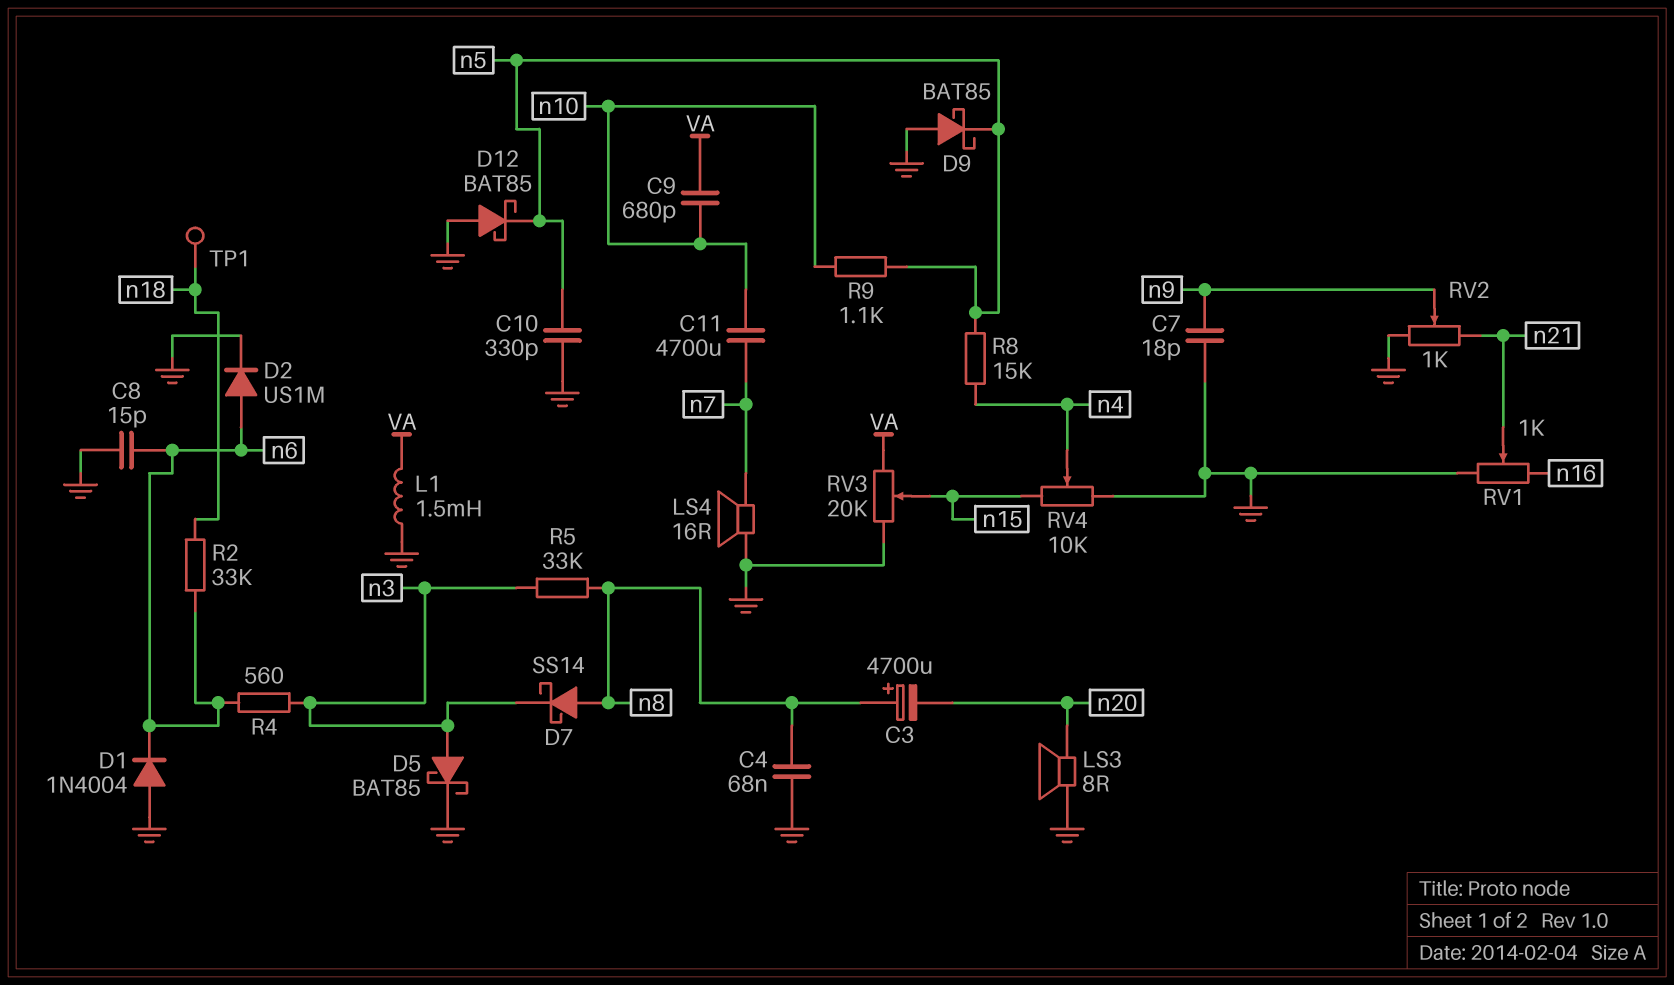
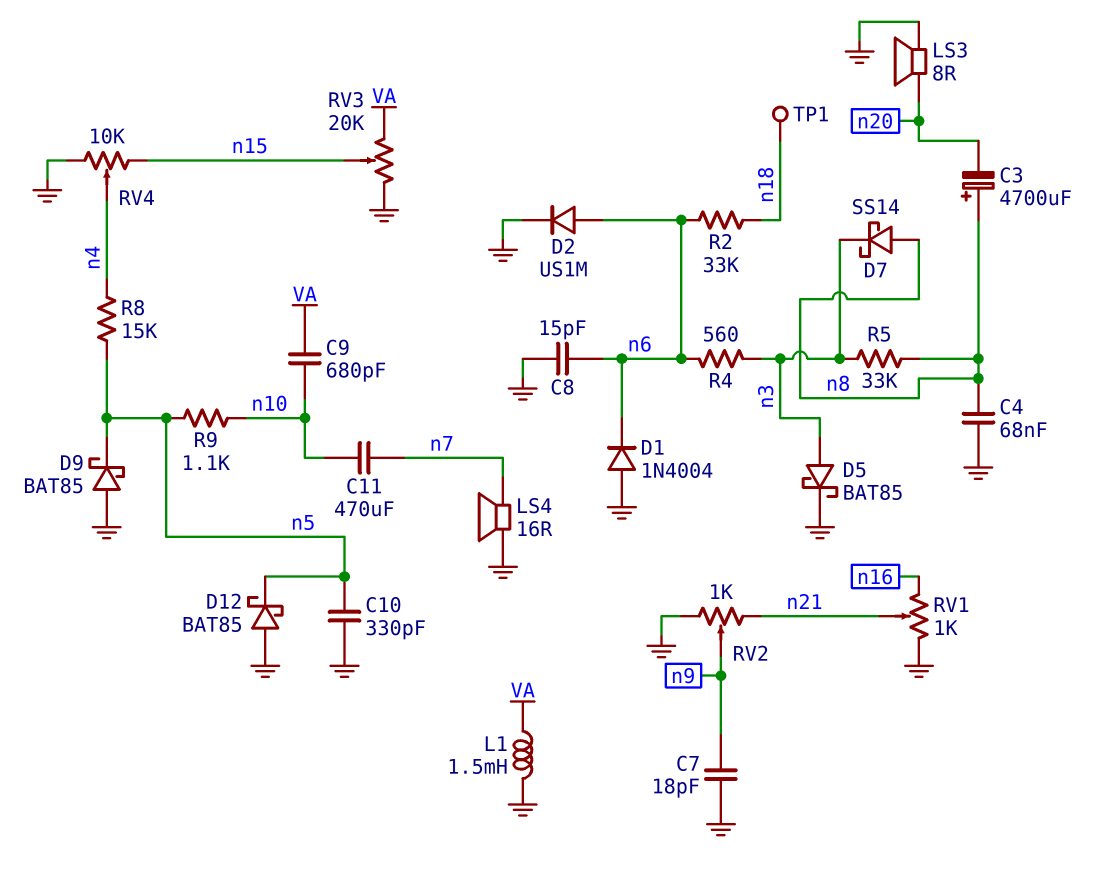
C11: 4700uF (n7, n10) -> 470uF (n7, n10)

